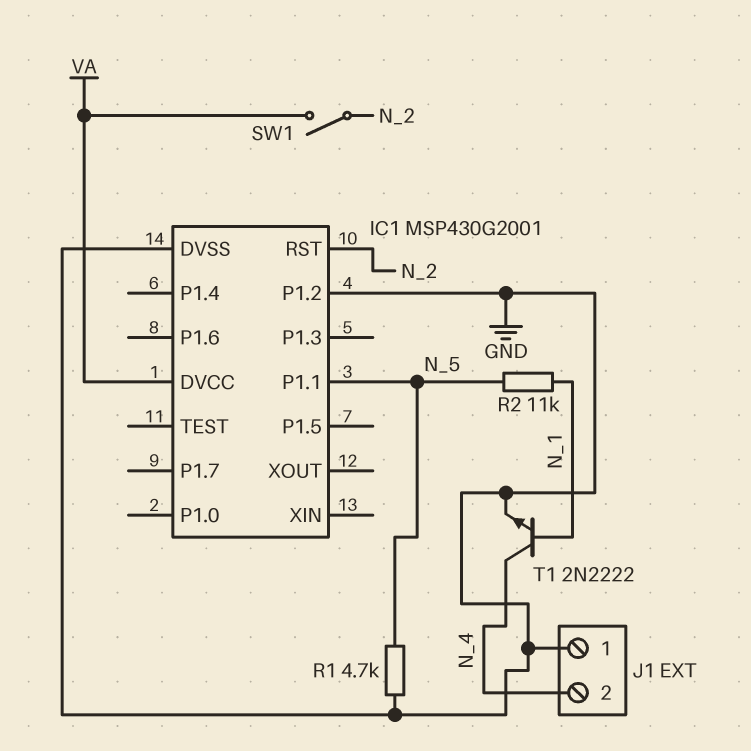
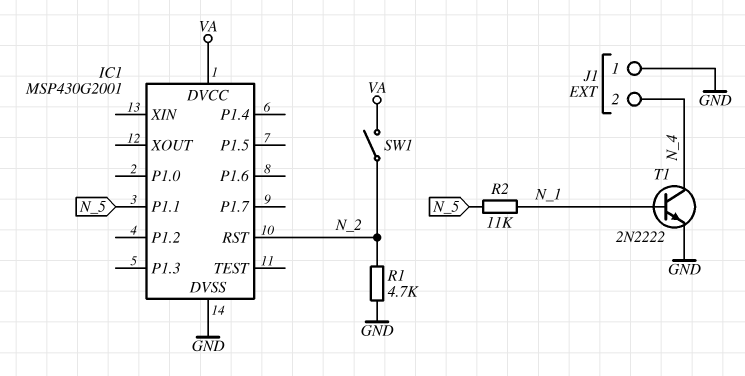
IC1 pin P1.2: GND -> none
R1: 4.7k (GND, N_5) -> 4.7k (GND, N_2)

